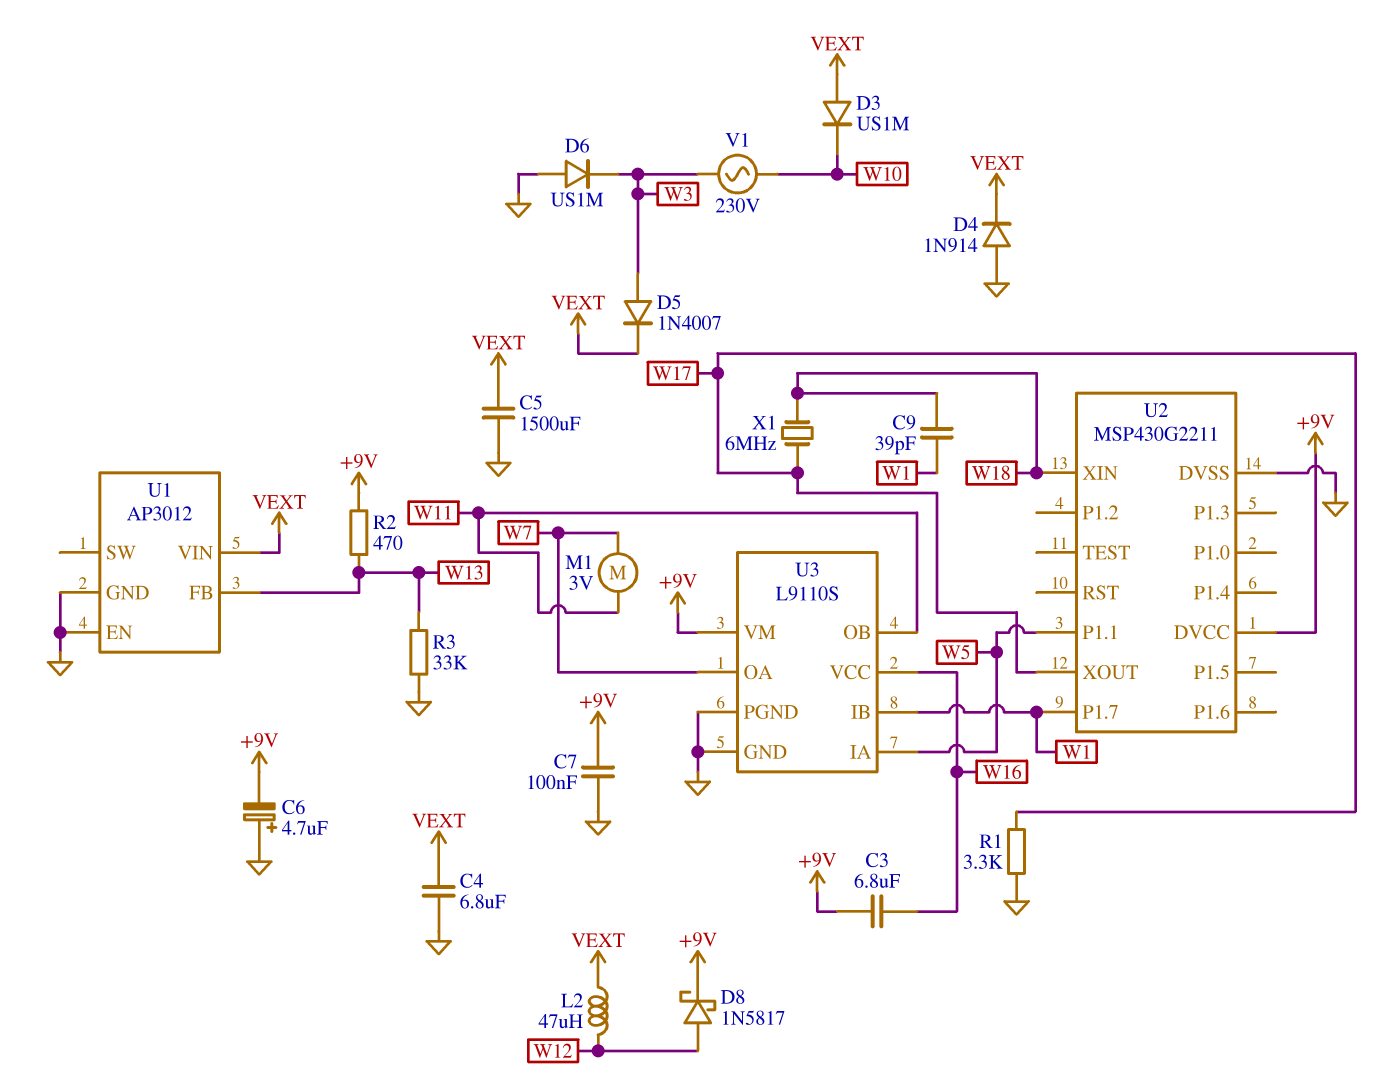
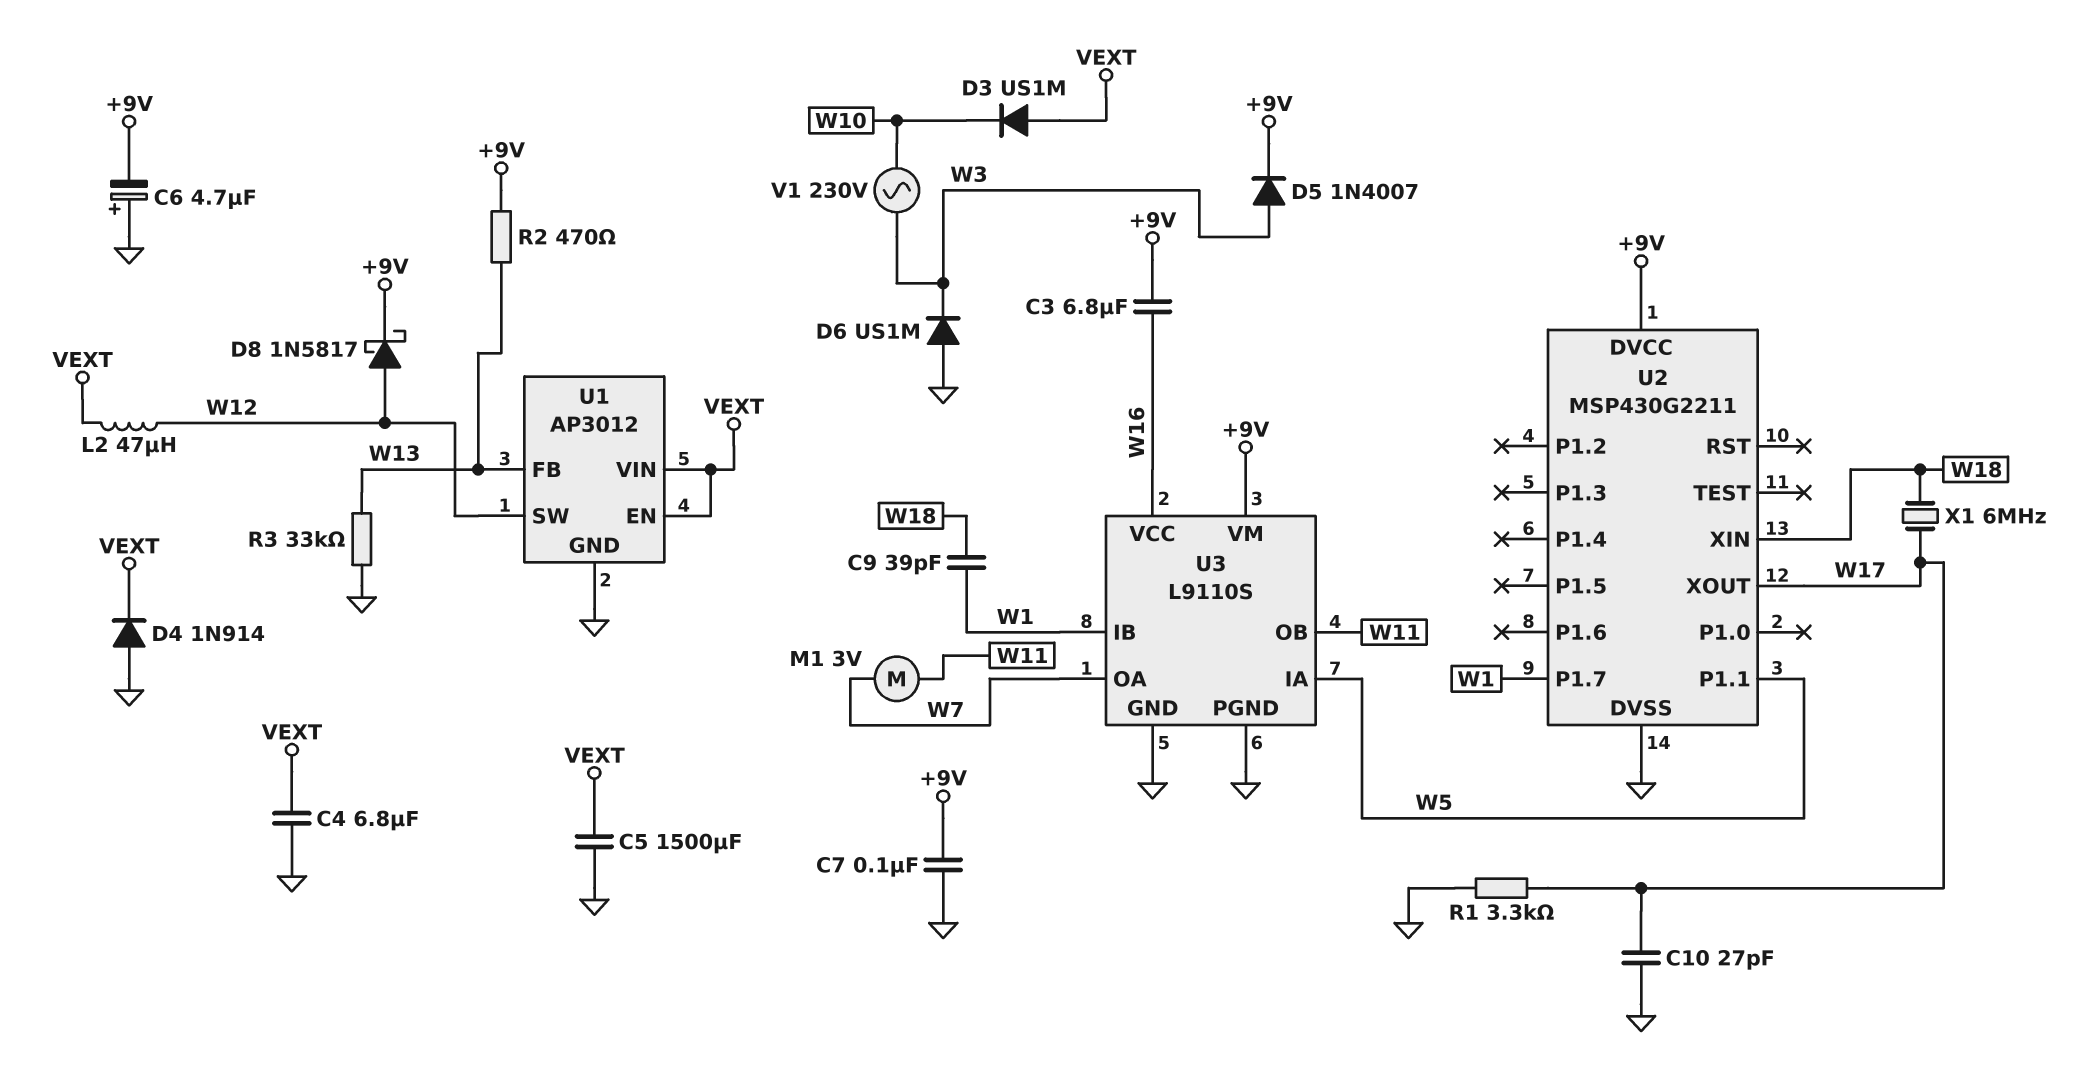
C10: none -> 27pF (GND, W17)
D5: diode 1N4007 (A W3, K VEXT) -> diode 1N4007 (A W3, K +9V)
U1 pin EN: GND -> VEXT
U1 pin SW: none -> W12

